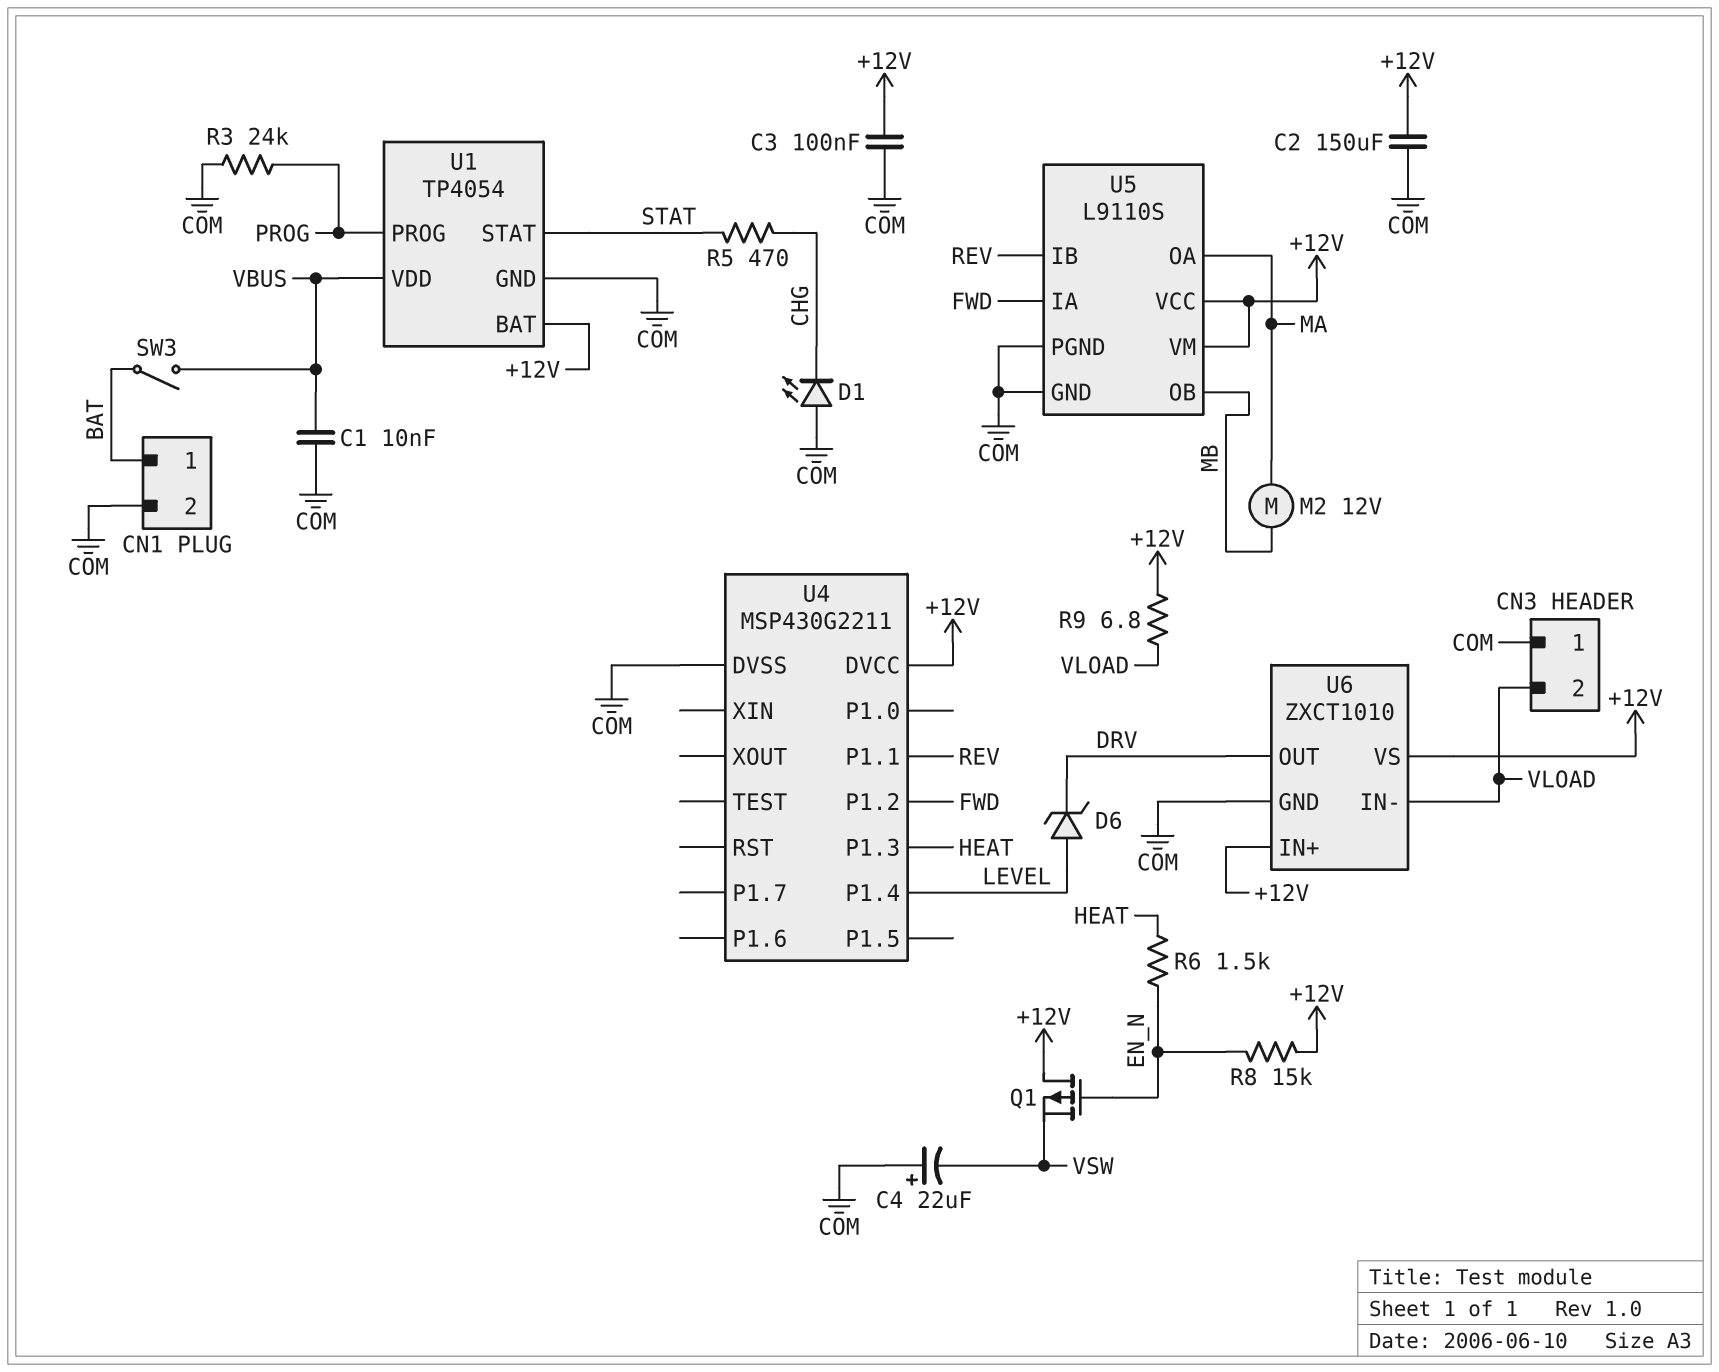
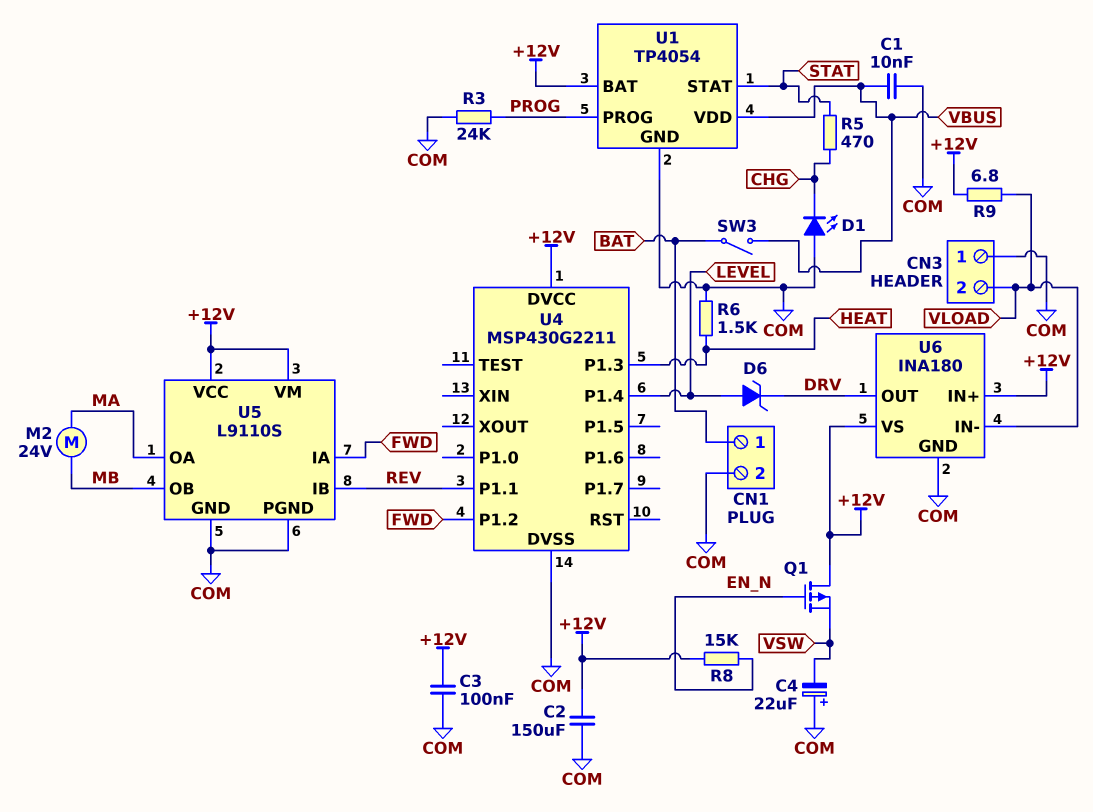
M2: motor 12V (MA, MB) -> motor 24V (MA, MB)
R6: 1.5k (EN_N, HEAT) -> 1.5k (COM, HEAT)
U6: ZXCT1010 -> INA180

